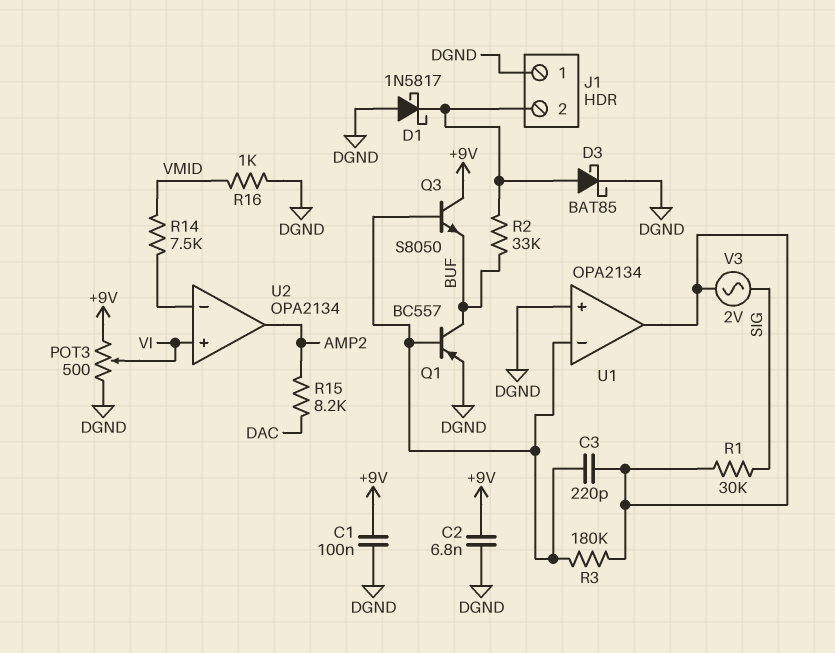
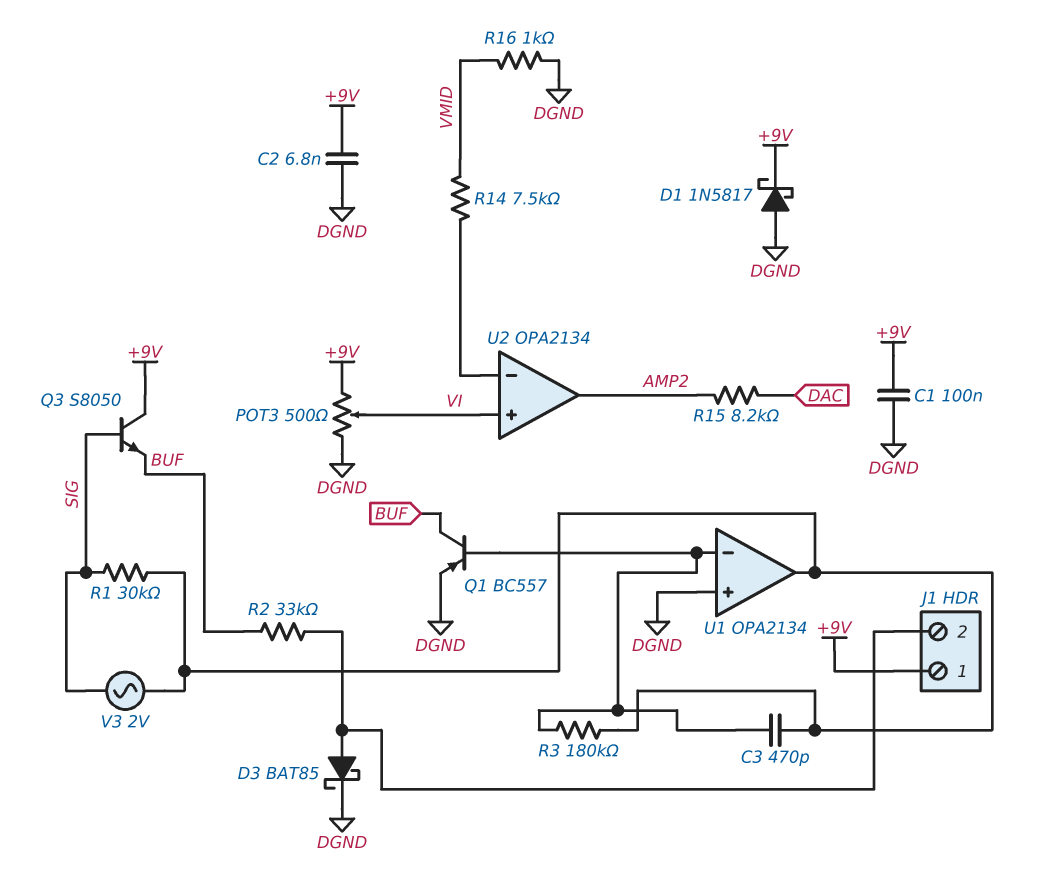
C3: 220pF (U1/in-, U1/out) -> 470pF (U1/in-, U1/out)
D1: schottky 1N5817 (A DGND, K J1/2) -> schottky 1N5817 (A DGND, K +9V)
J1 pin 1: DGND -> +9V
Q3: NPN S8050 (B U1/in-, C +9V, E BUF) -> NPN S8050 (B SIG, C +9V, E BUF)

